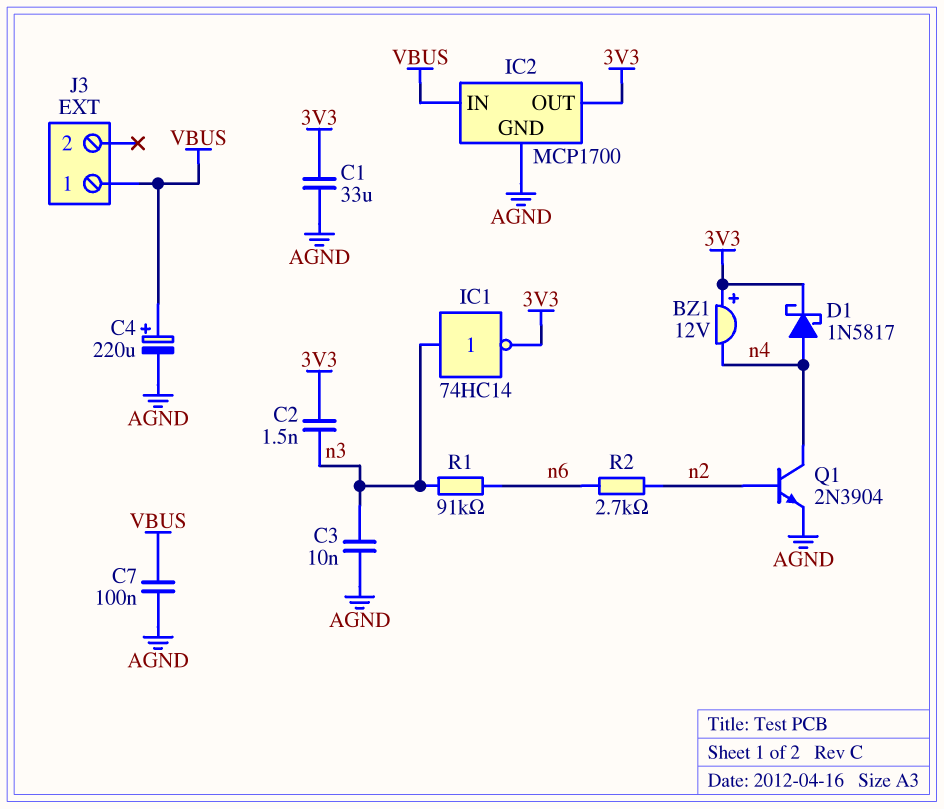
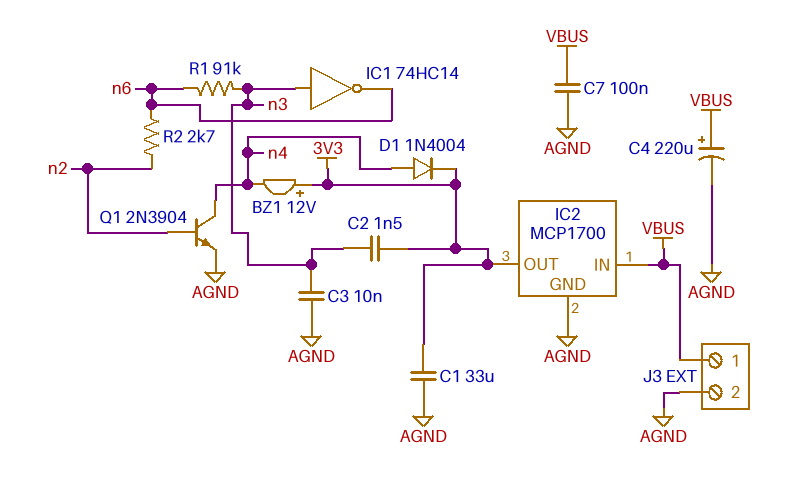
D1: schottky 1N5817 (A n4, K 3V3) -> diode 1N4004 (A n4, K 3V3)
IC1: NOT 74HC14 (in n3, out 3V3) -> NOT 74HC14 (in n3, out n6)
J3 pin 2: none -> AGND

